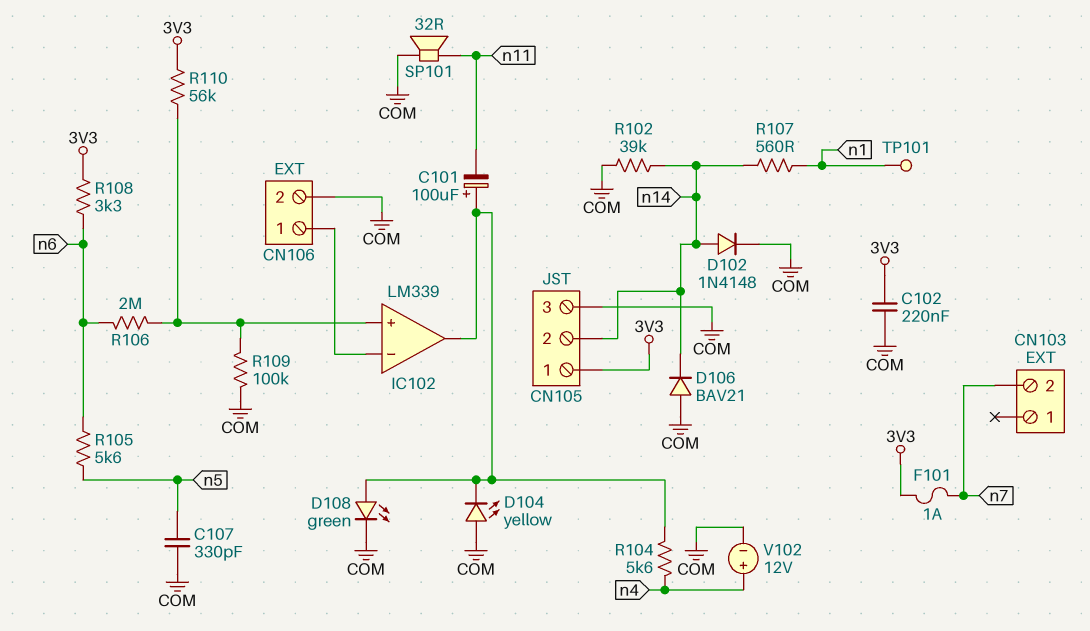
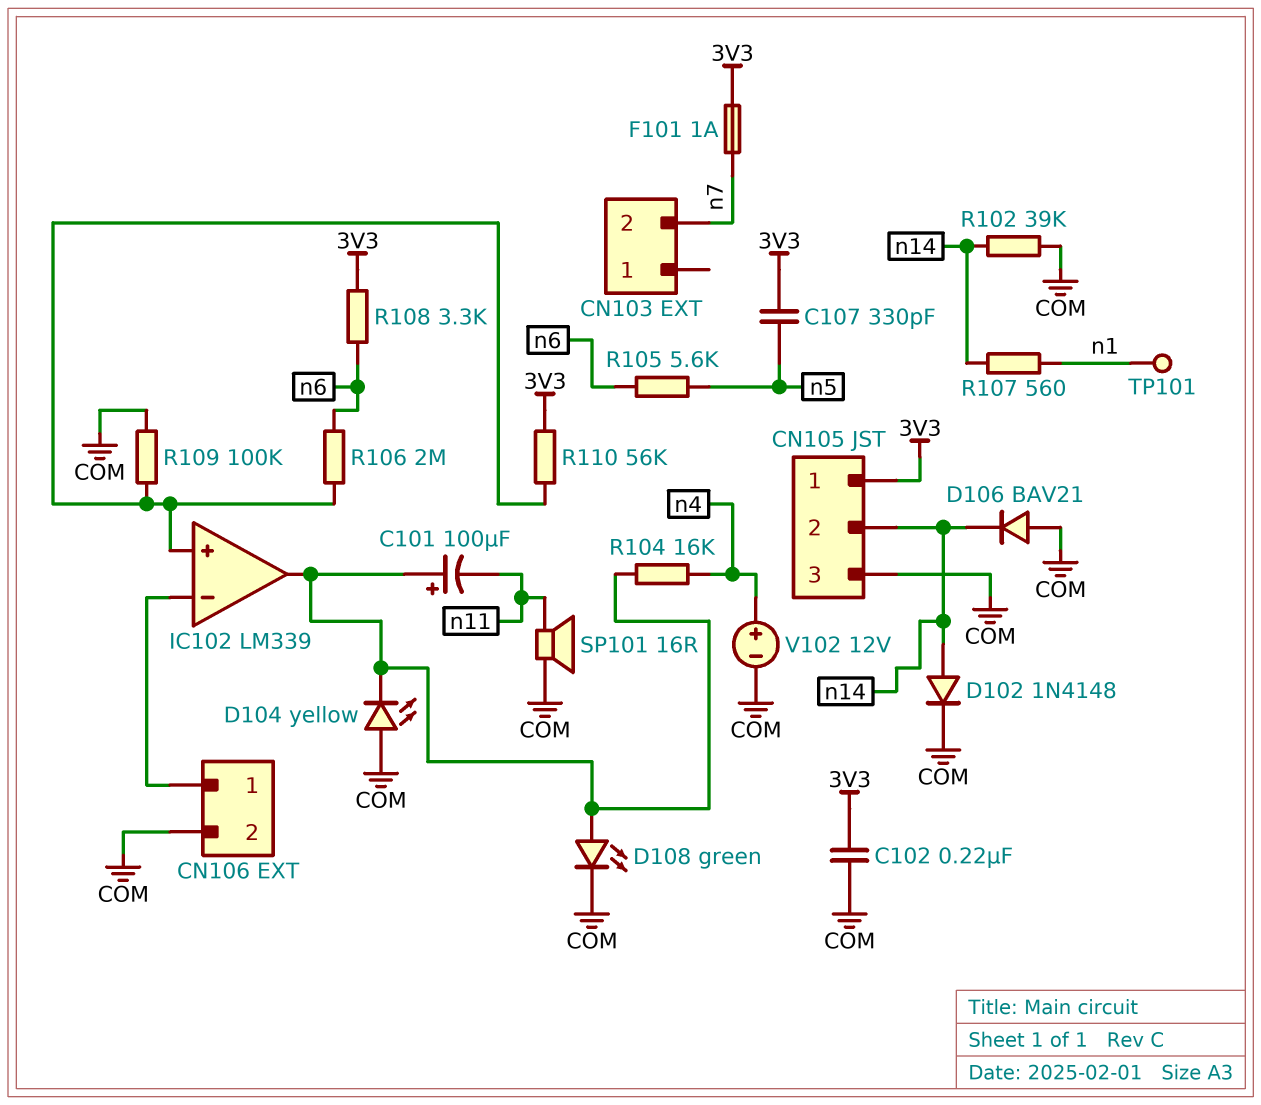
C107: 330pF (COM, n5) -> 330pF (3V3, n5)
R104: 5.6k (IC102/out, n4) -> 16k (IC102/out, n4)
SP101: speaker 32R (COM, n11) -> speaker 16R (COM, n11)

